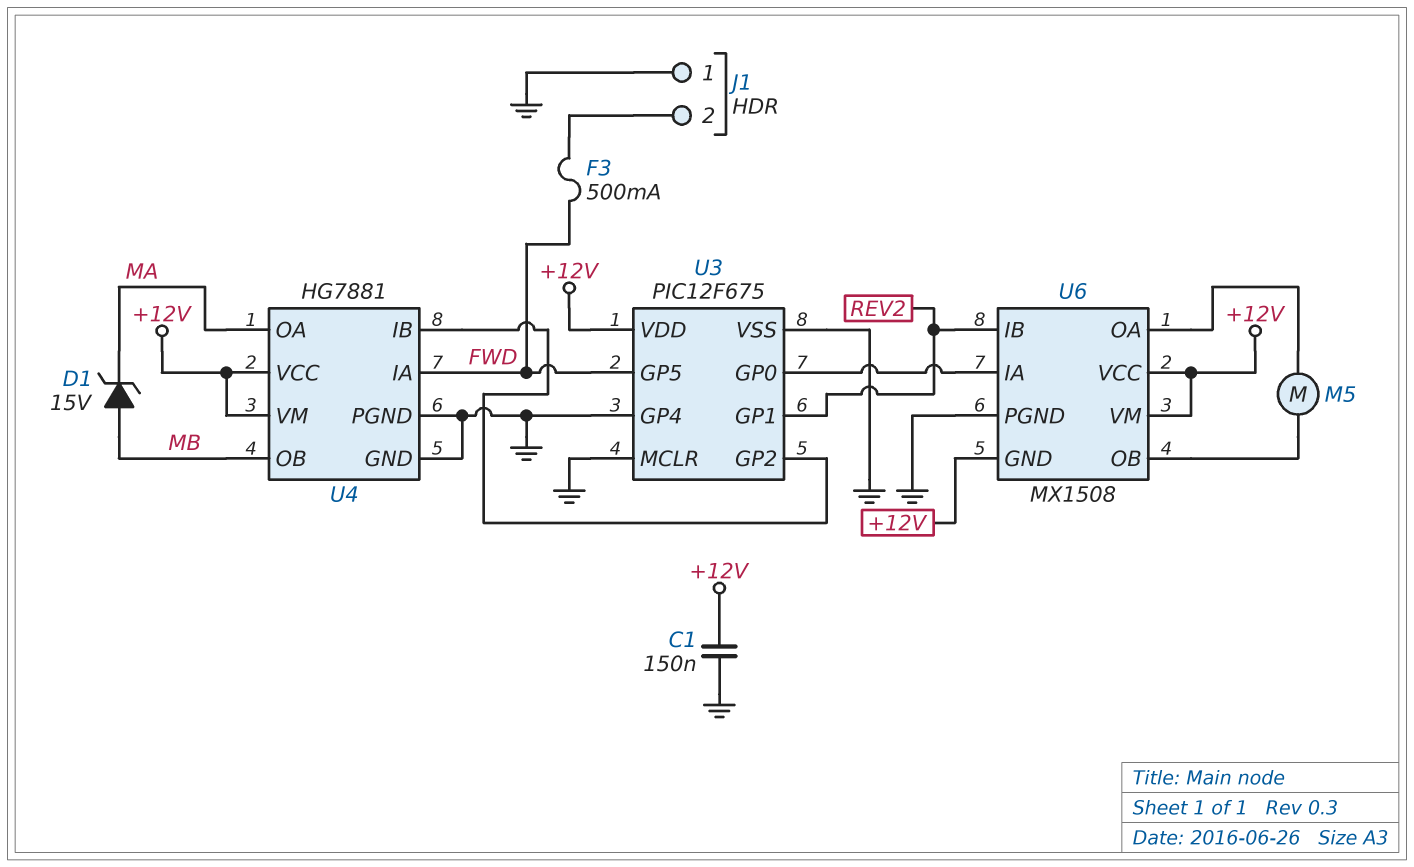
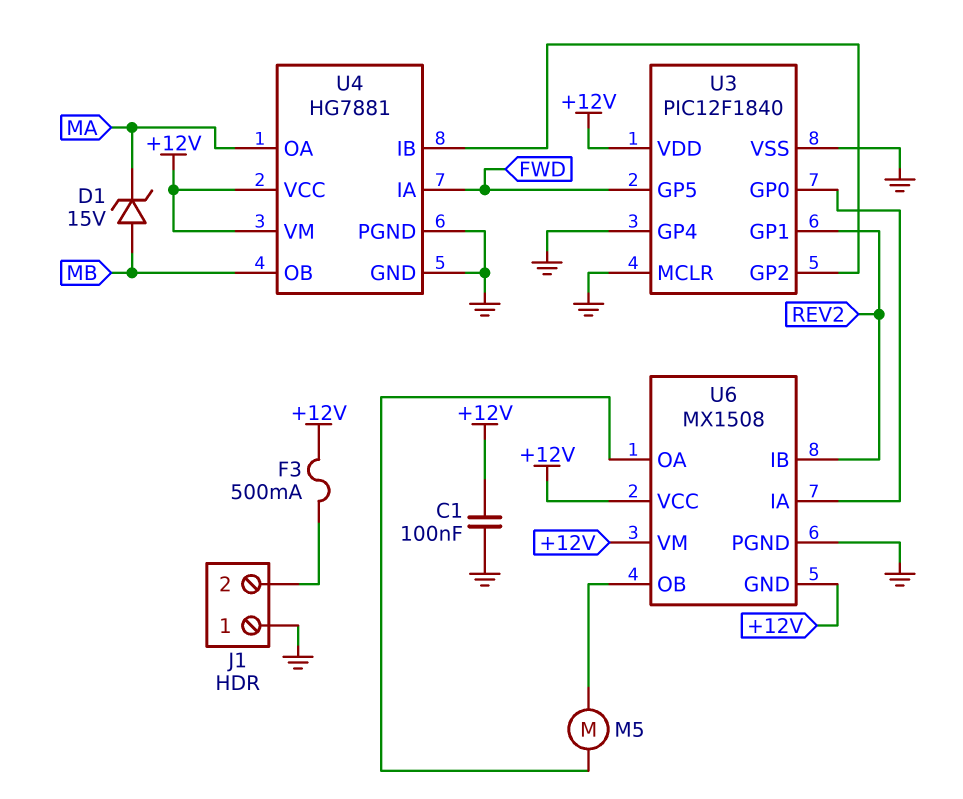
C1: 150nF (+12V, GND) -> 100nF (+12V, GND)
F3: 500mA (FWD, J1/2) -> 500mA (+12V, J1/2)
U3: PIC12F675 -> PIC12F1840

